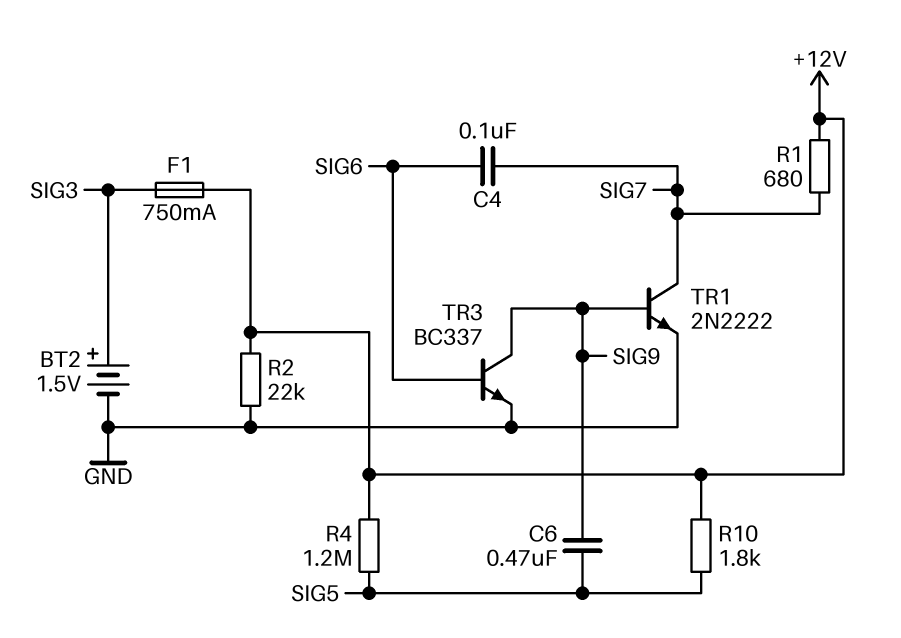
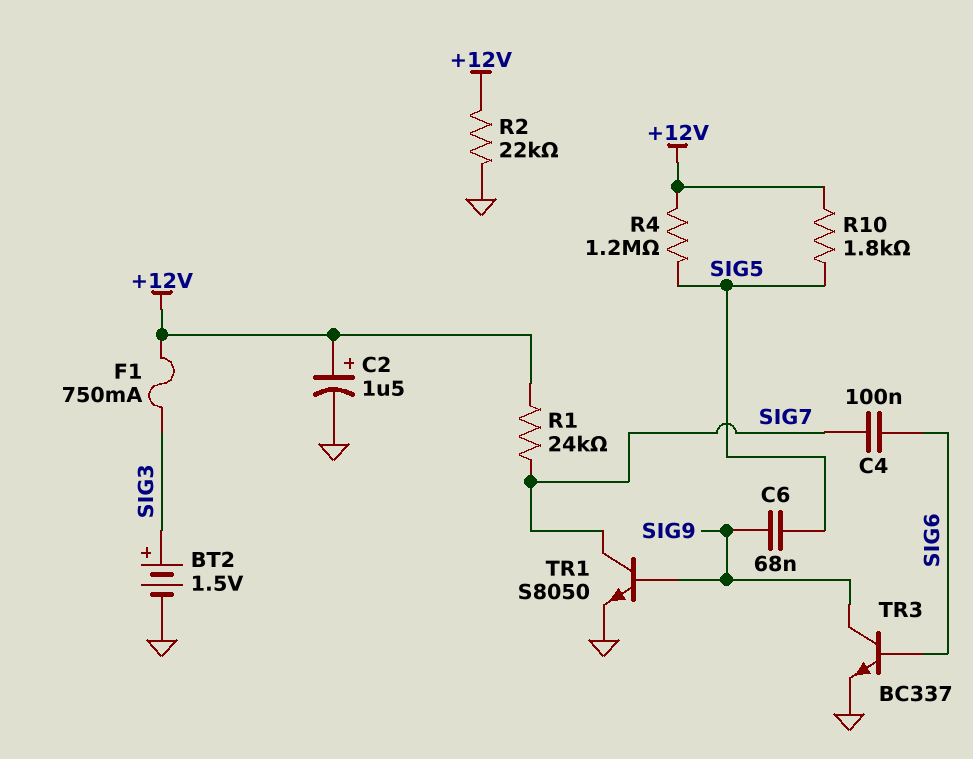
C2: none -> 1.5uF (plus +12V, minus GND)
C6: 470nF (SIG5, SIG9) -> 68nF (SIG5, SIG9)
R1: 680 (+12V, SIG7) -> 24k (+12V, SIG7)
TR1: NPN 2N2222 (B SIG9, C SIG7, E GND) -> NPN S8050 (B SIG9, C SIG7, E GND)

